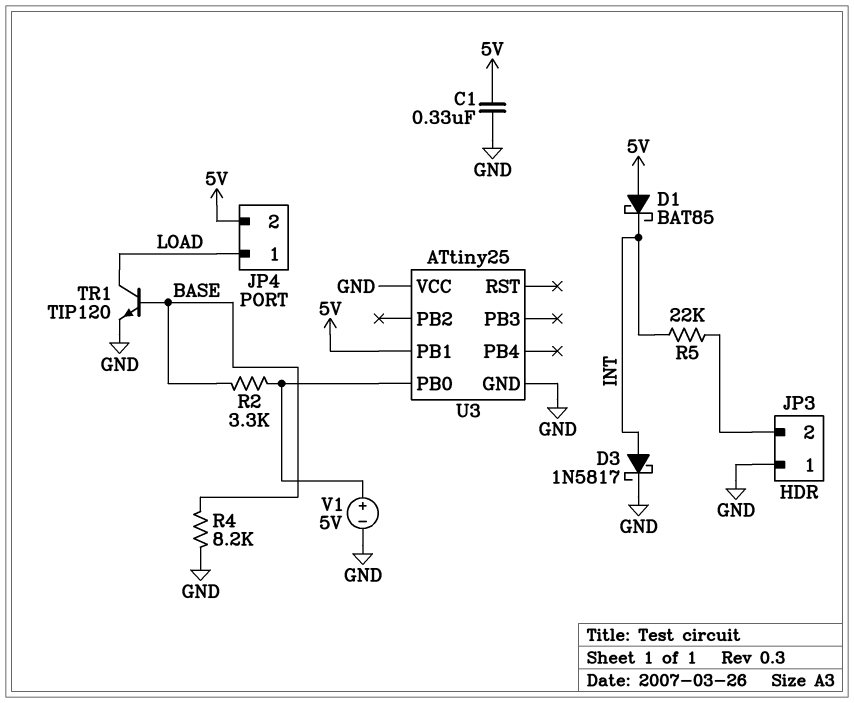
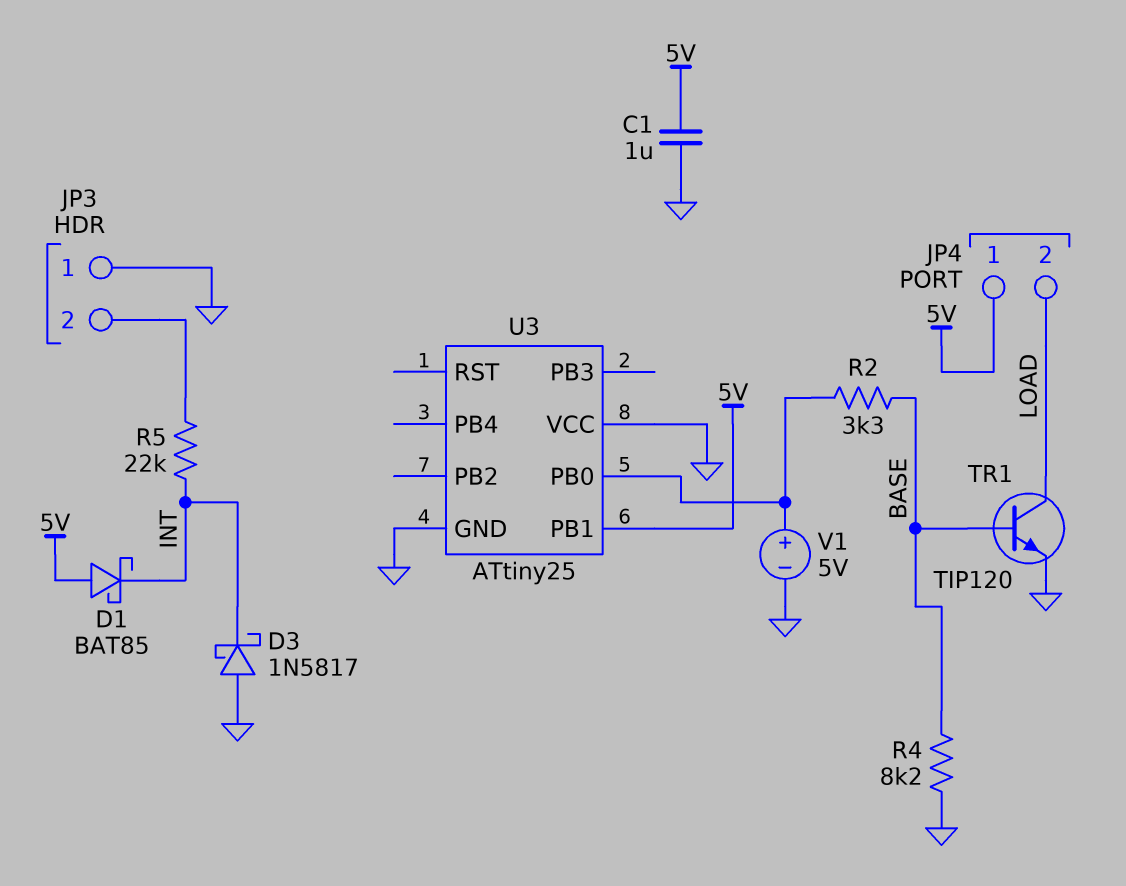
C1: 330nF (5V, GND) -> 1uF (5V, GND)
D3: schottky 1N5817 (A INT, K GND) -> schottky 1N5817 (A GND, K INT)
JP4 pin 1: LOAD -> 5V
JP4 pin 2: 5V -> LOAD

